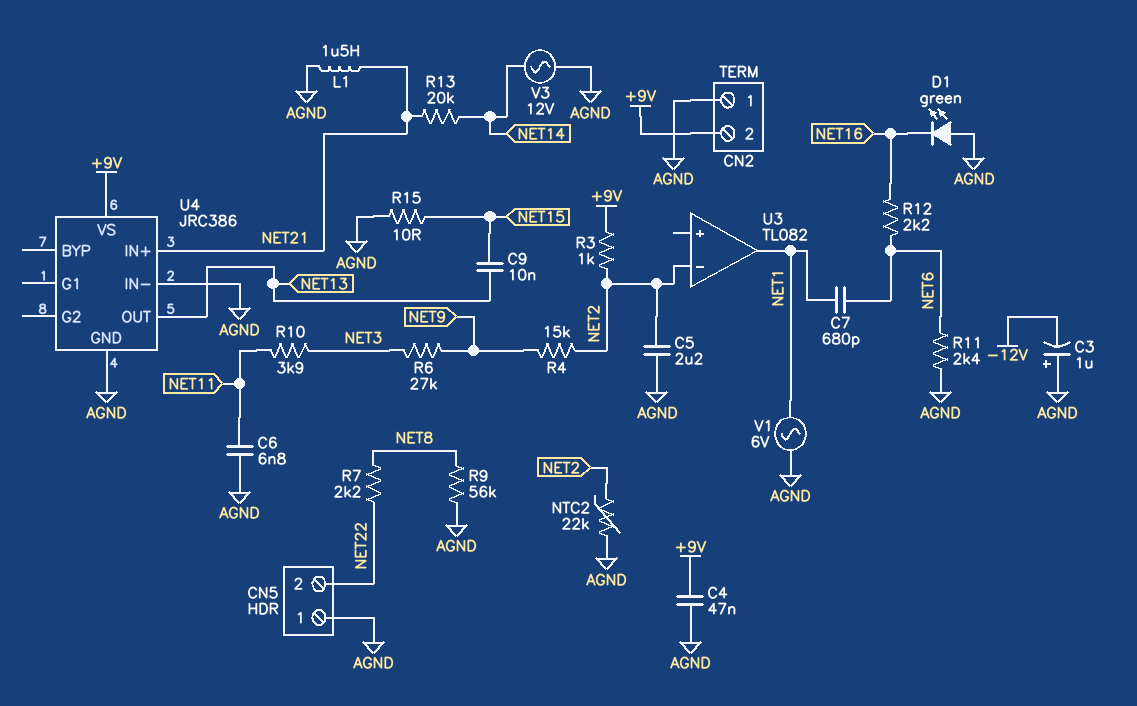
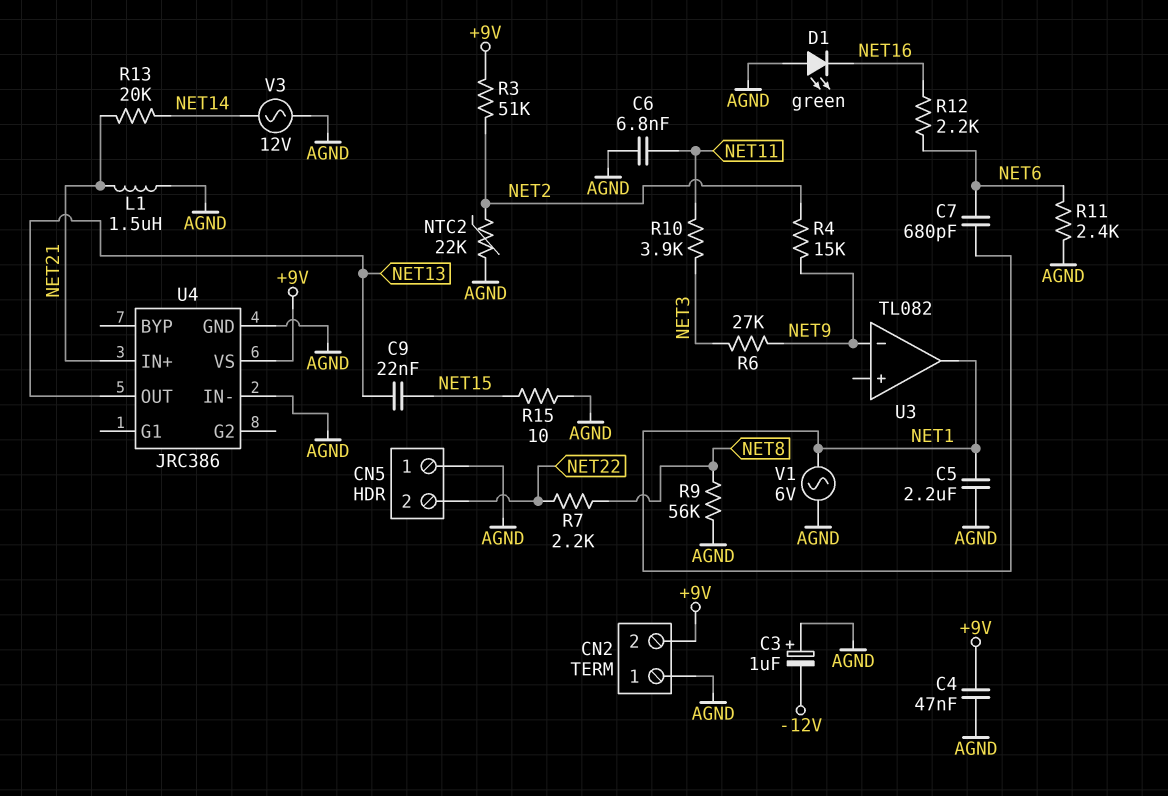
C5: 2.2uF (AGND, NET2) -> 2.2uF (AGND, NET1)
C9: 10nF (NET13, NET15) -> 22nF (NET13, NET15)
R3: 1k (+9V, NET2) -> 51k (+9V, NET2)
U3 pin in-: NET2 -> NET9

